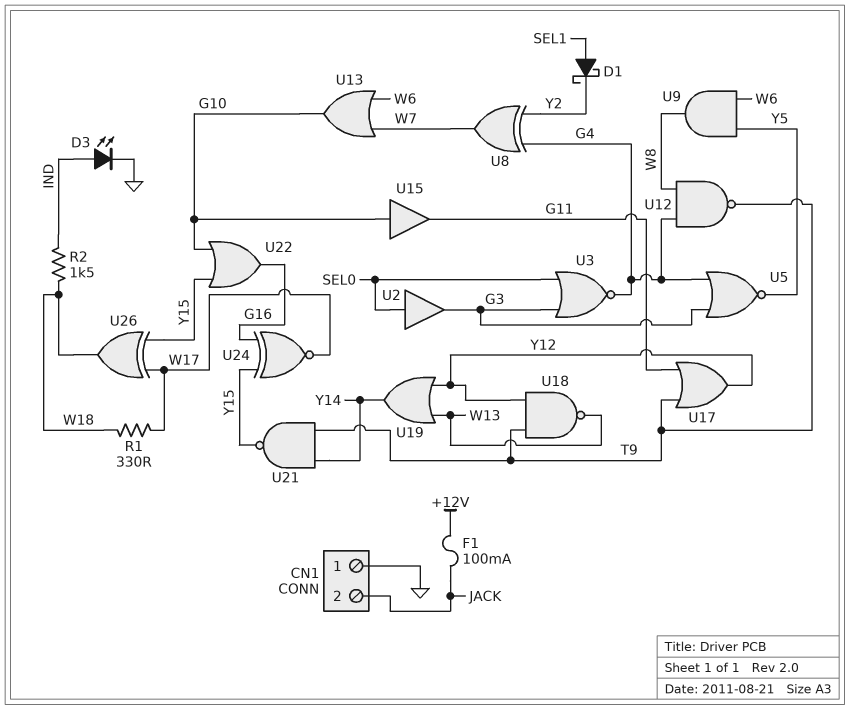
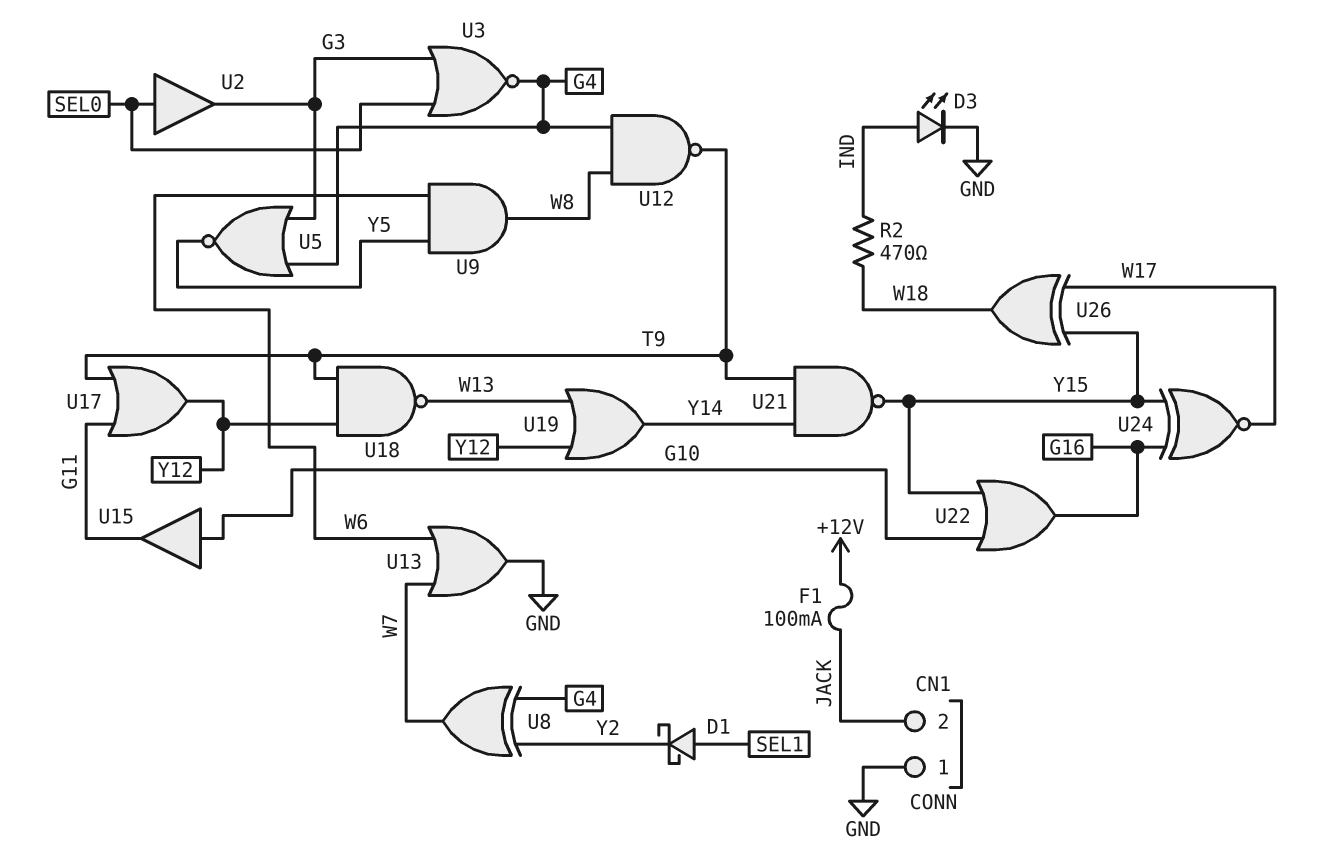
R1: 330 (W17, W18) -> none
R2: 1.5k (IND, W18) -> 470 (IND, W18)
U13: OR (in W6, in W7, out G10) -> OR (in W6, in W7, out GND)

